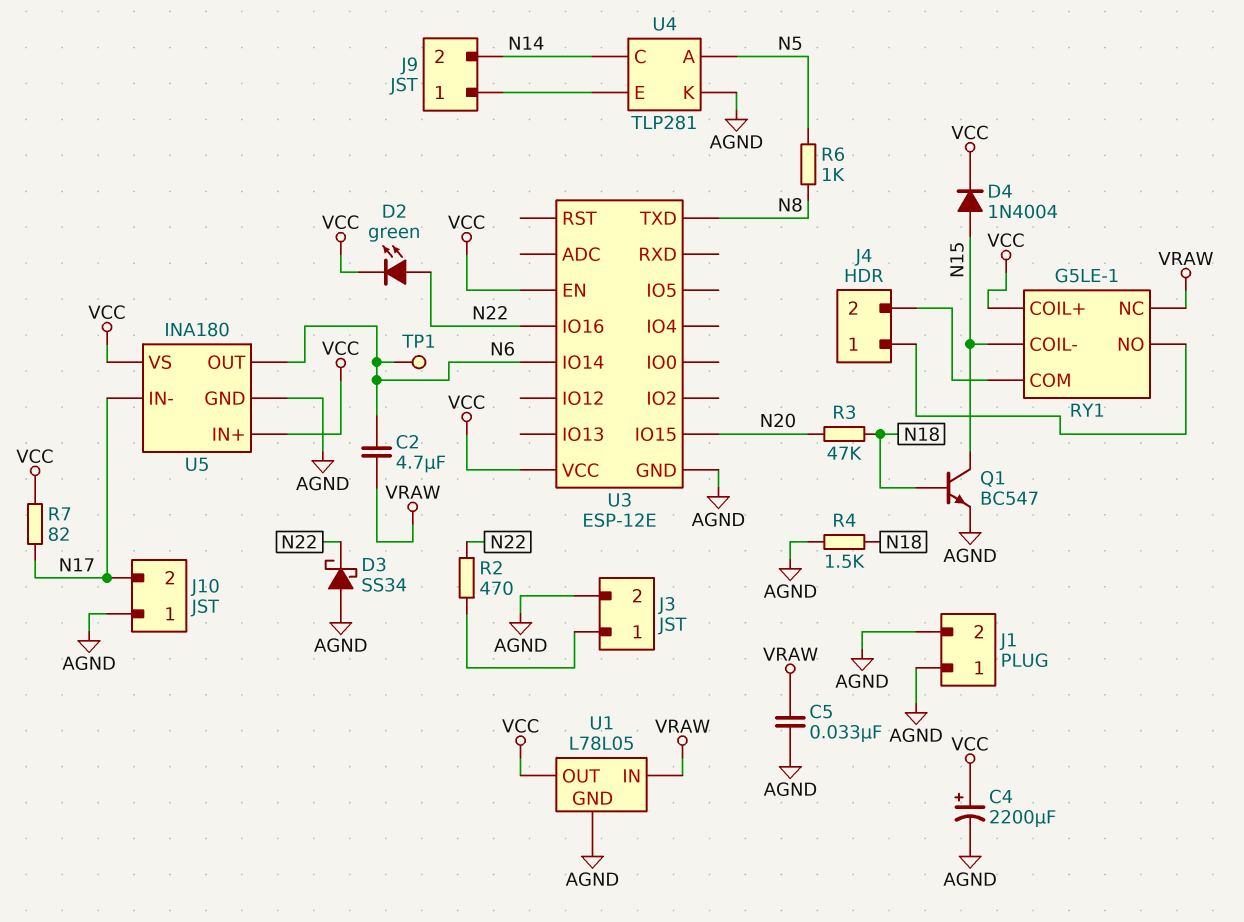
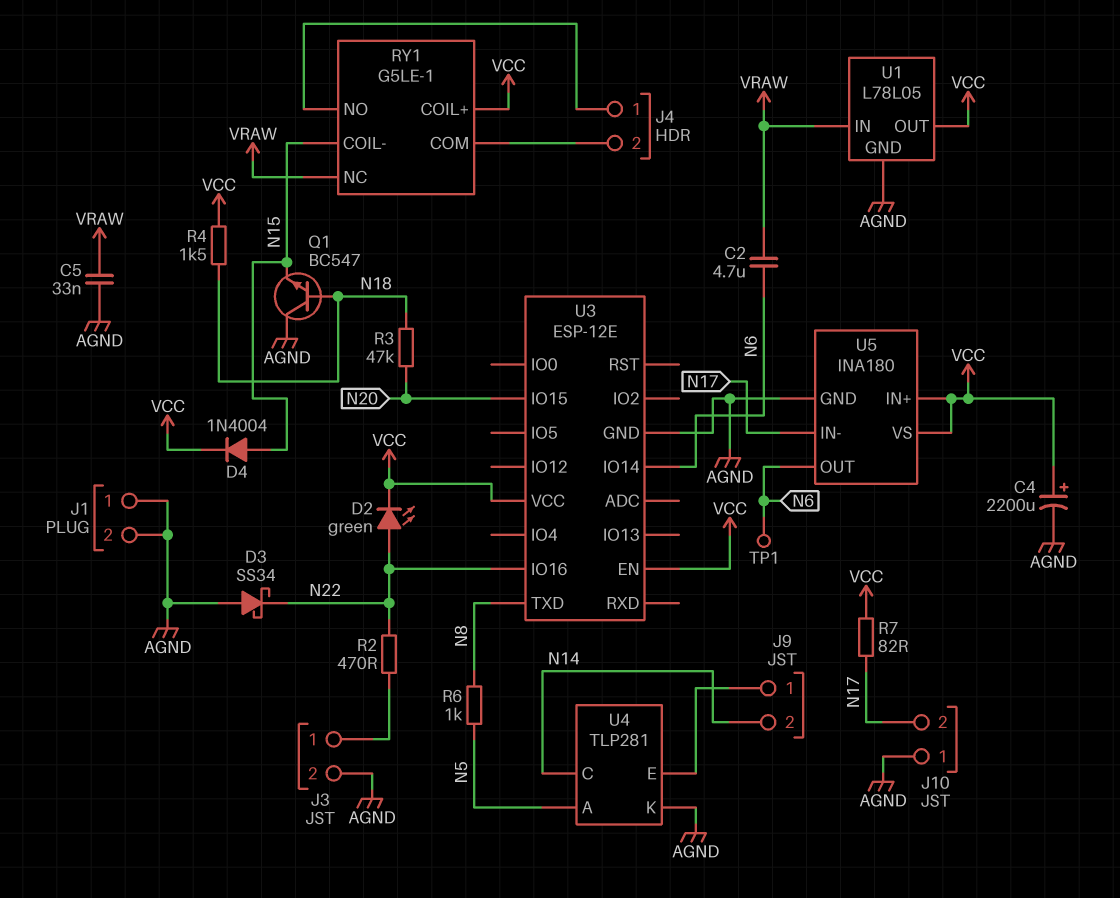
Q1: NPN BC547 (B N18, C N15, E AGND) -> NPN BC547 (B N18, C AGND, E N15)
R4: 1.5k (AGND, N18) -> 1.5k (N18, VCC)

